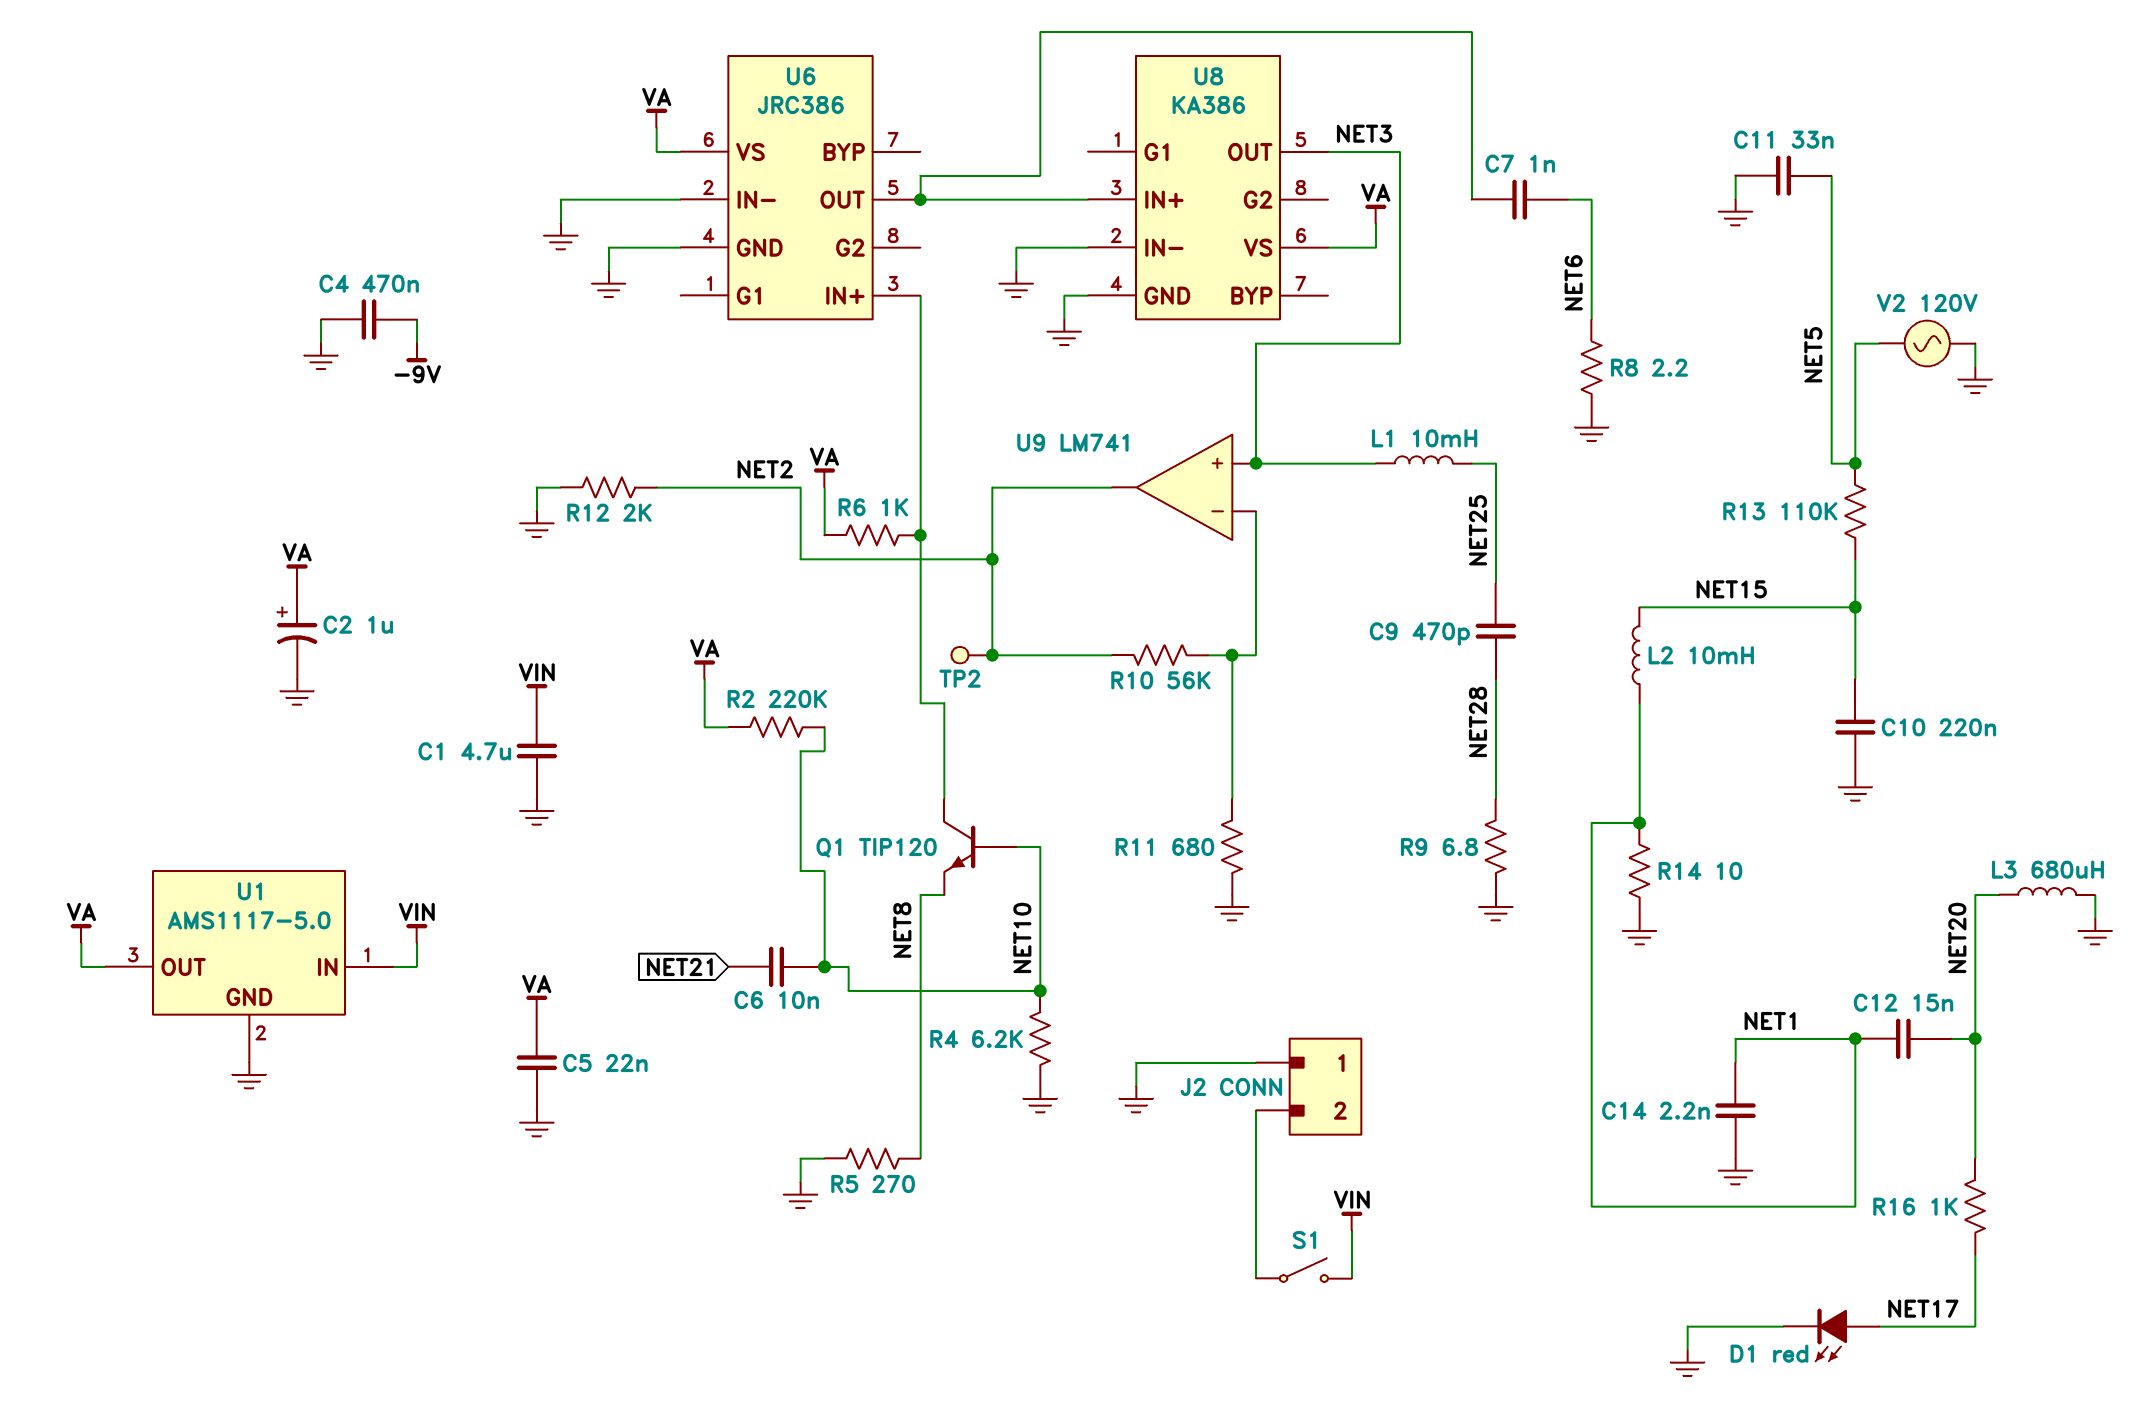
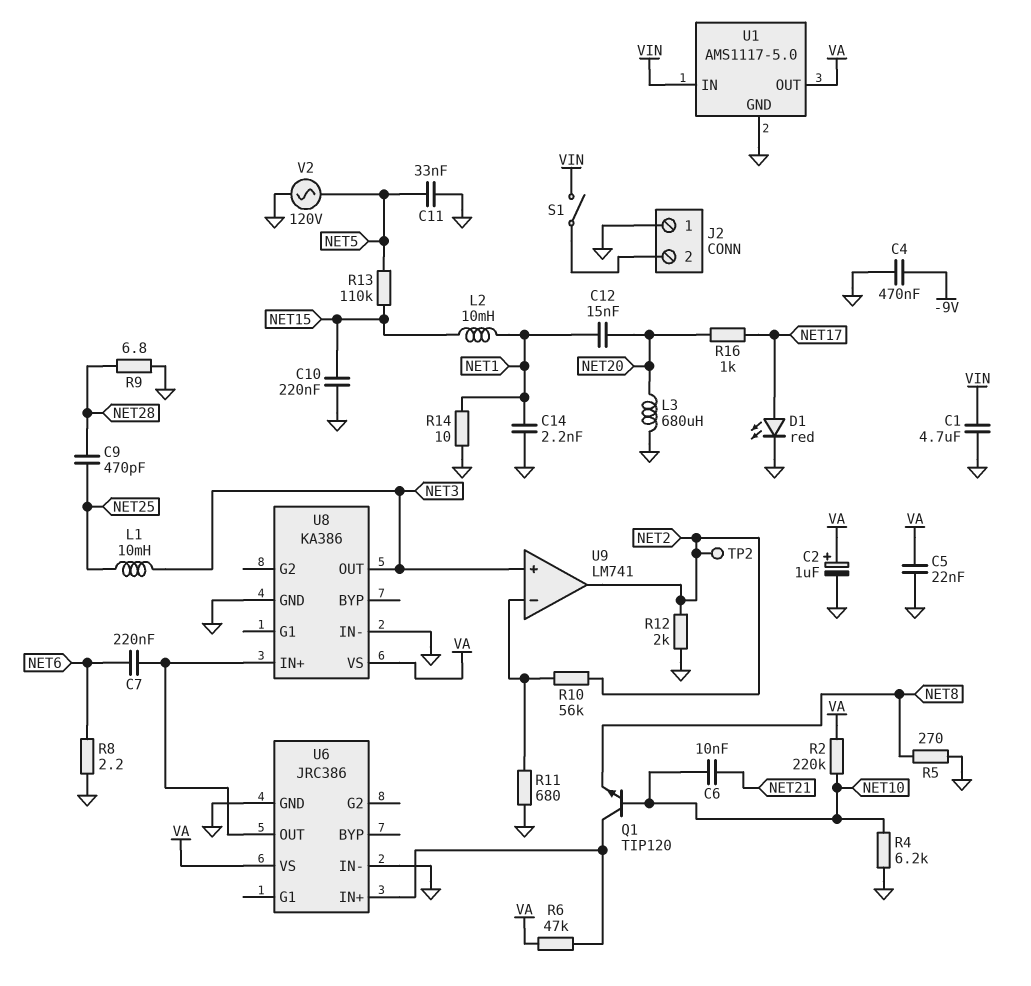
C7: 1nF (NET6, U6/OUT) -> 220nF (NET6, U6/OUT)
R6: 1k (U6/IN+, VA) -> 47k (U6/IN+, VA)

